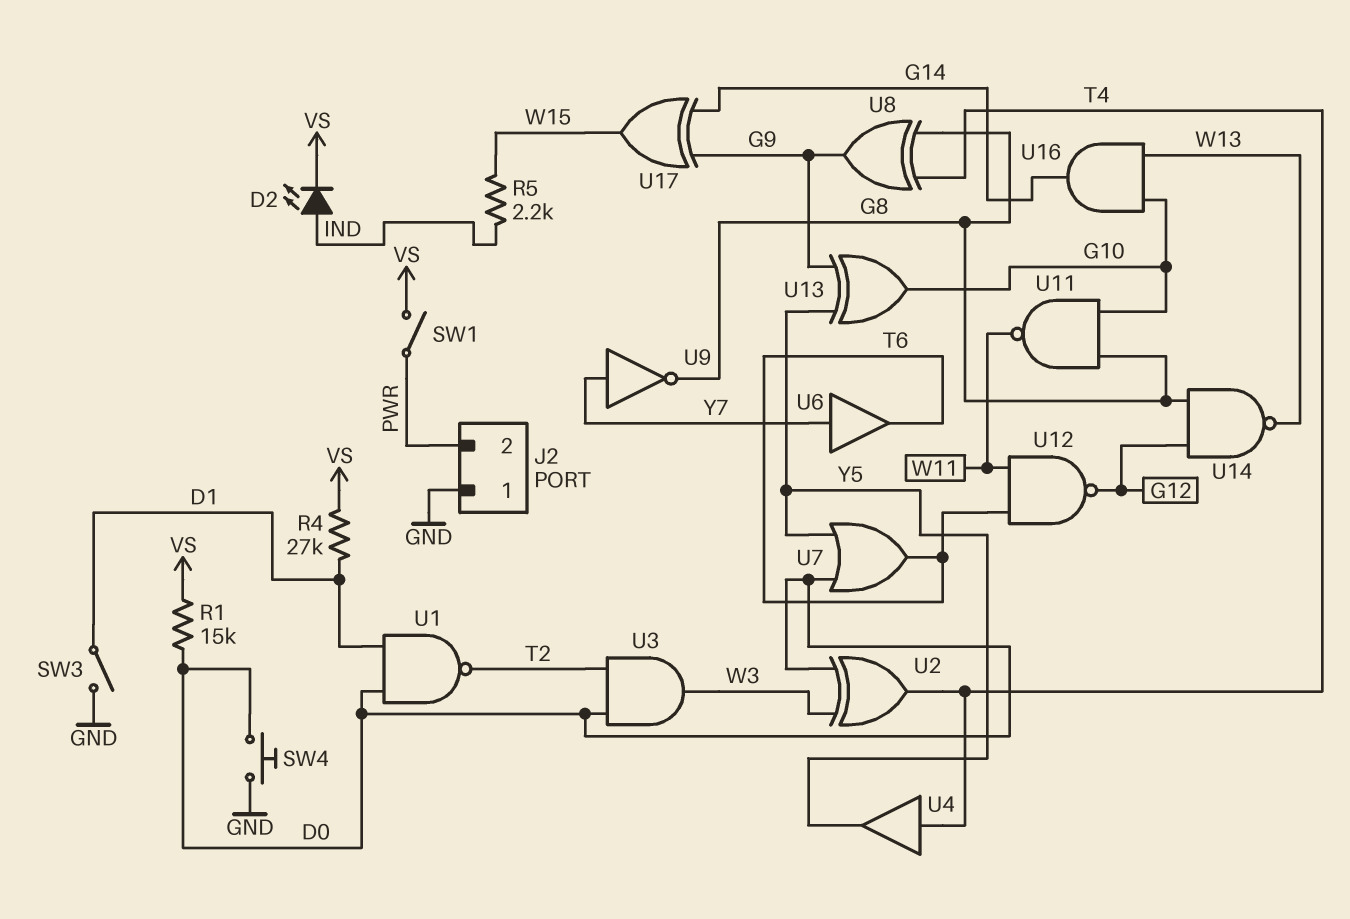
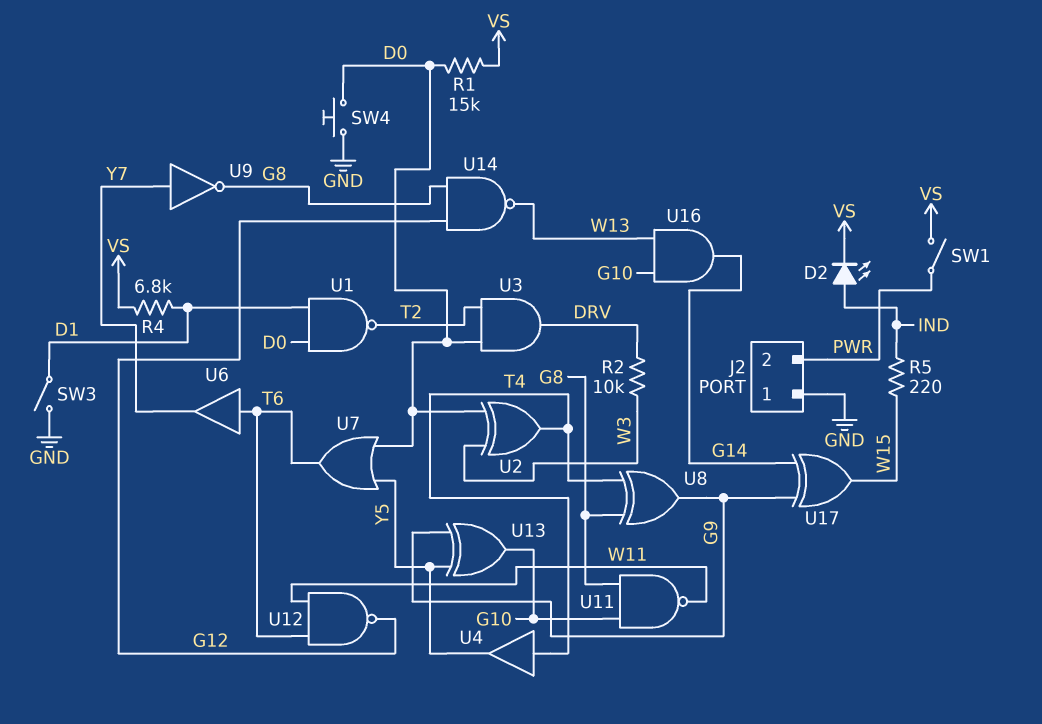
R2: none -> 10k (DRV, W3)
R4: 27k (D1, VS) -> 6.8k (D1, VS)
R5: 2.2k (IND, W15) -> 220 (IND, W15)
U3: AND (in D0, in T2, out W3) -> AND (in D0, in T2, out DRV)
U6: buffer (in Y7, out T6) -> buffer (in T6, out Y7)

